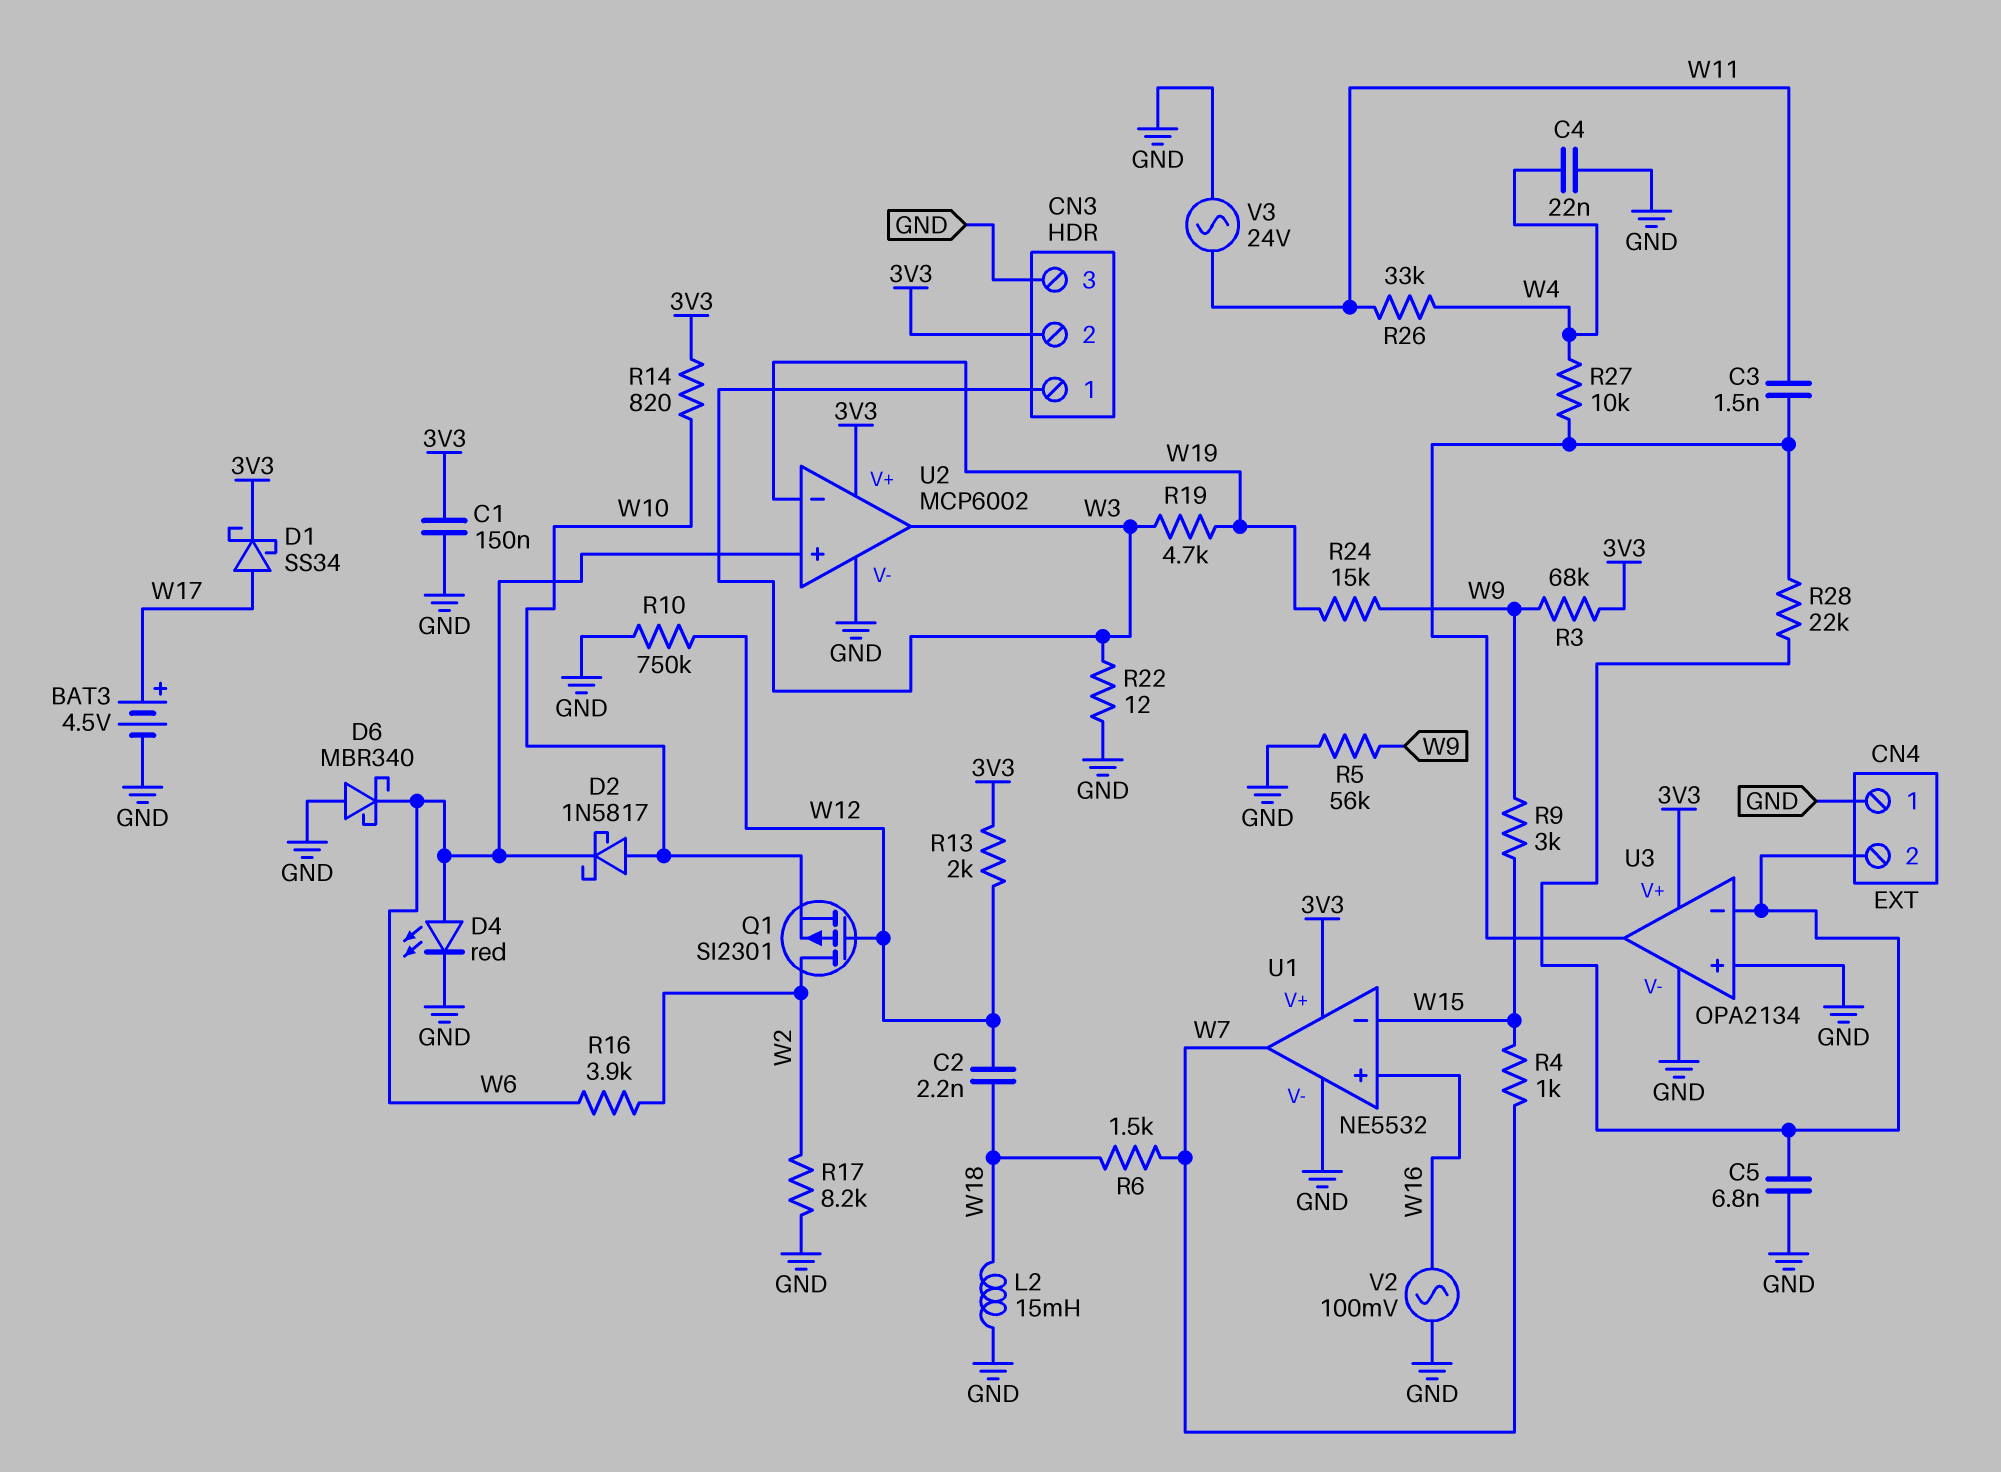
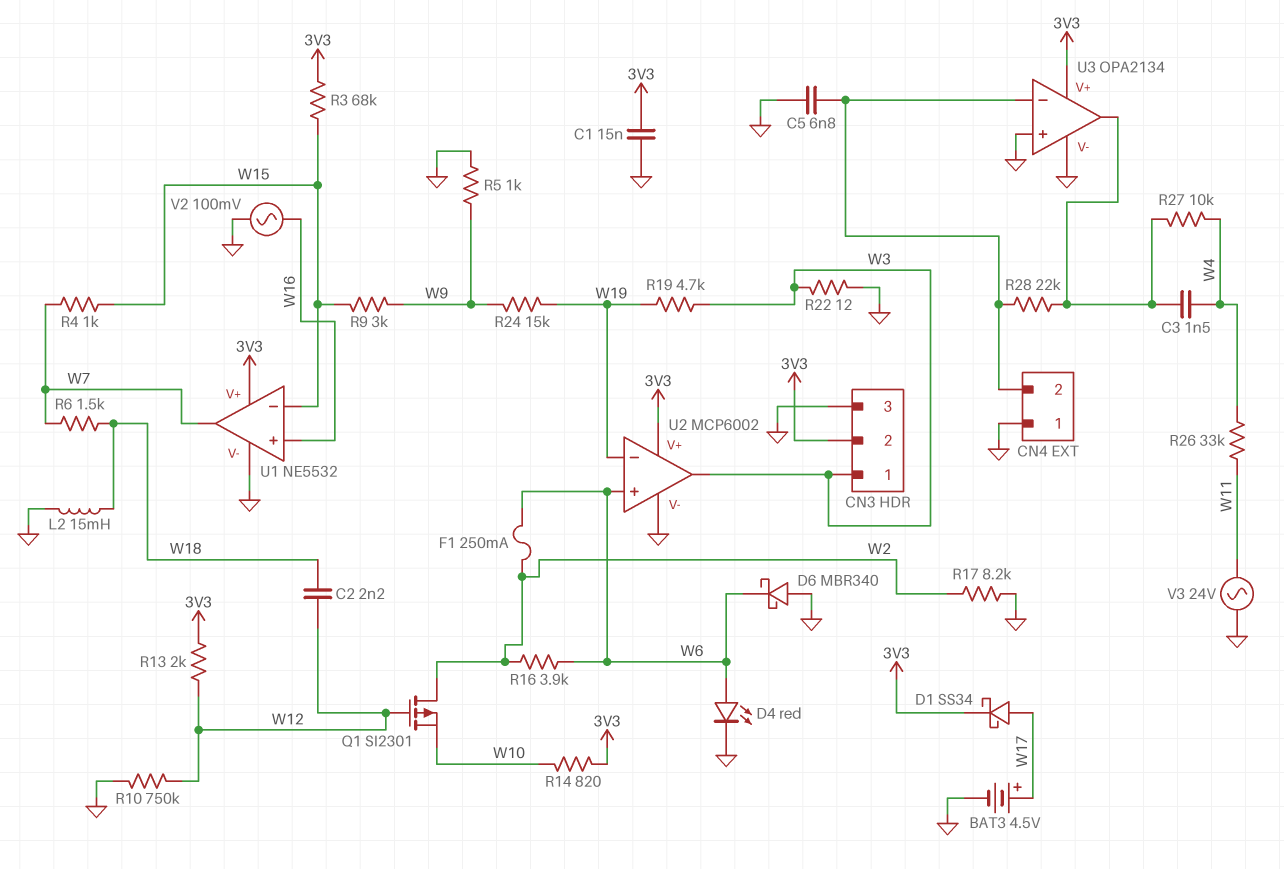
C1: 150nF (3V3, GND) -> 15nF (3V3, GND)
C3: 1.5nF (U3/out, W11) -> 1.5nF (U3/out, W4)
C4: 22nF (GND, W4) -> none
D2: schottky 1N5817 (A W10, K W6) -> none
F1: none -> 250mA (W2, W6)
R3: 68k (3V3, W9) -> 68k (3V3, W15)
R5: 56k (GND, W9) -> 1k (GND, W9)

